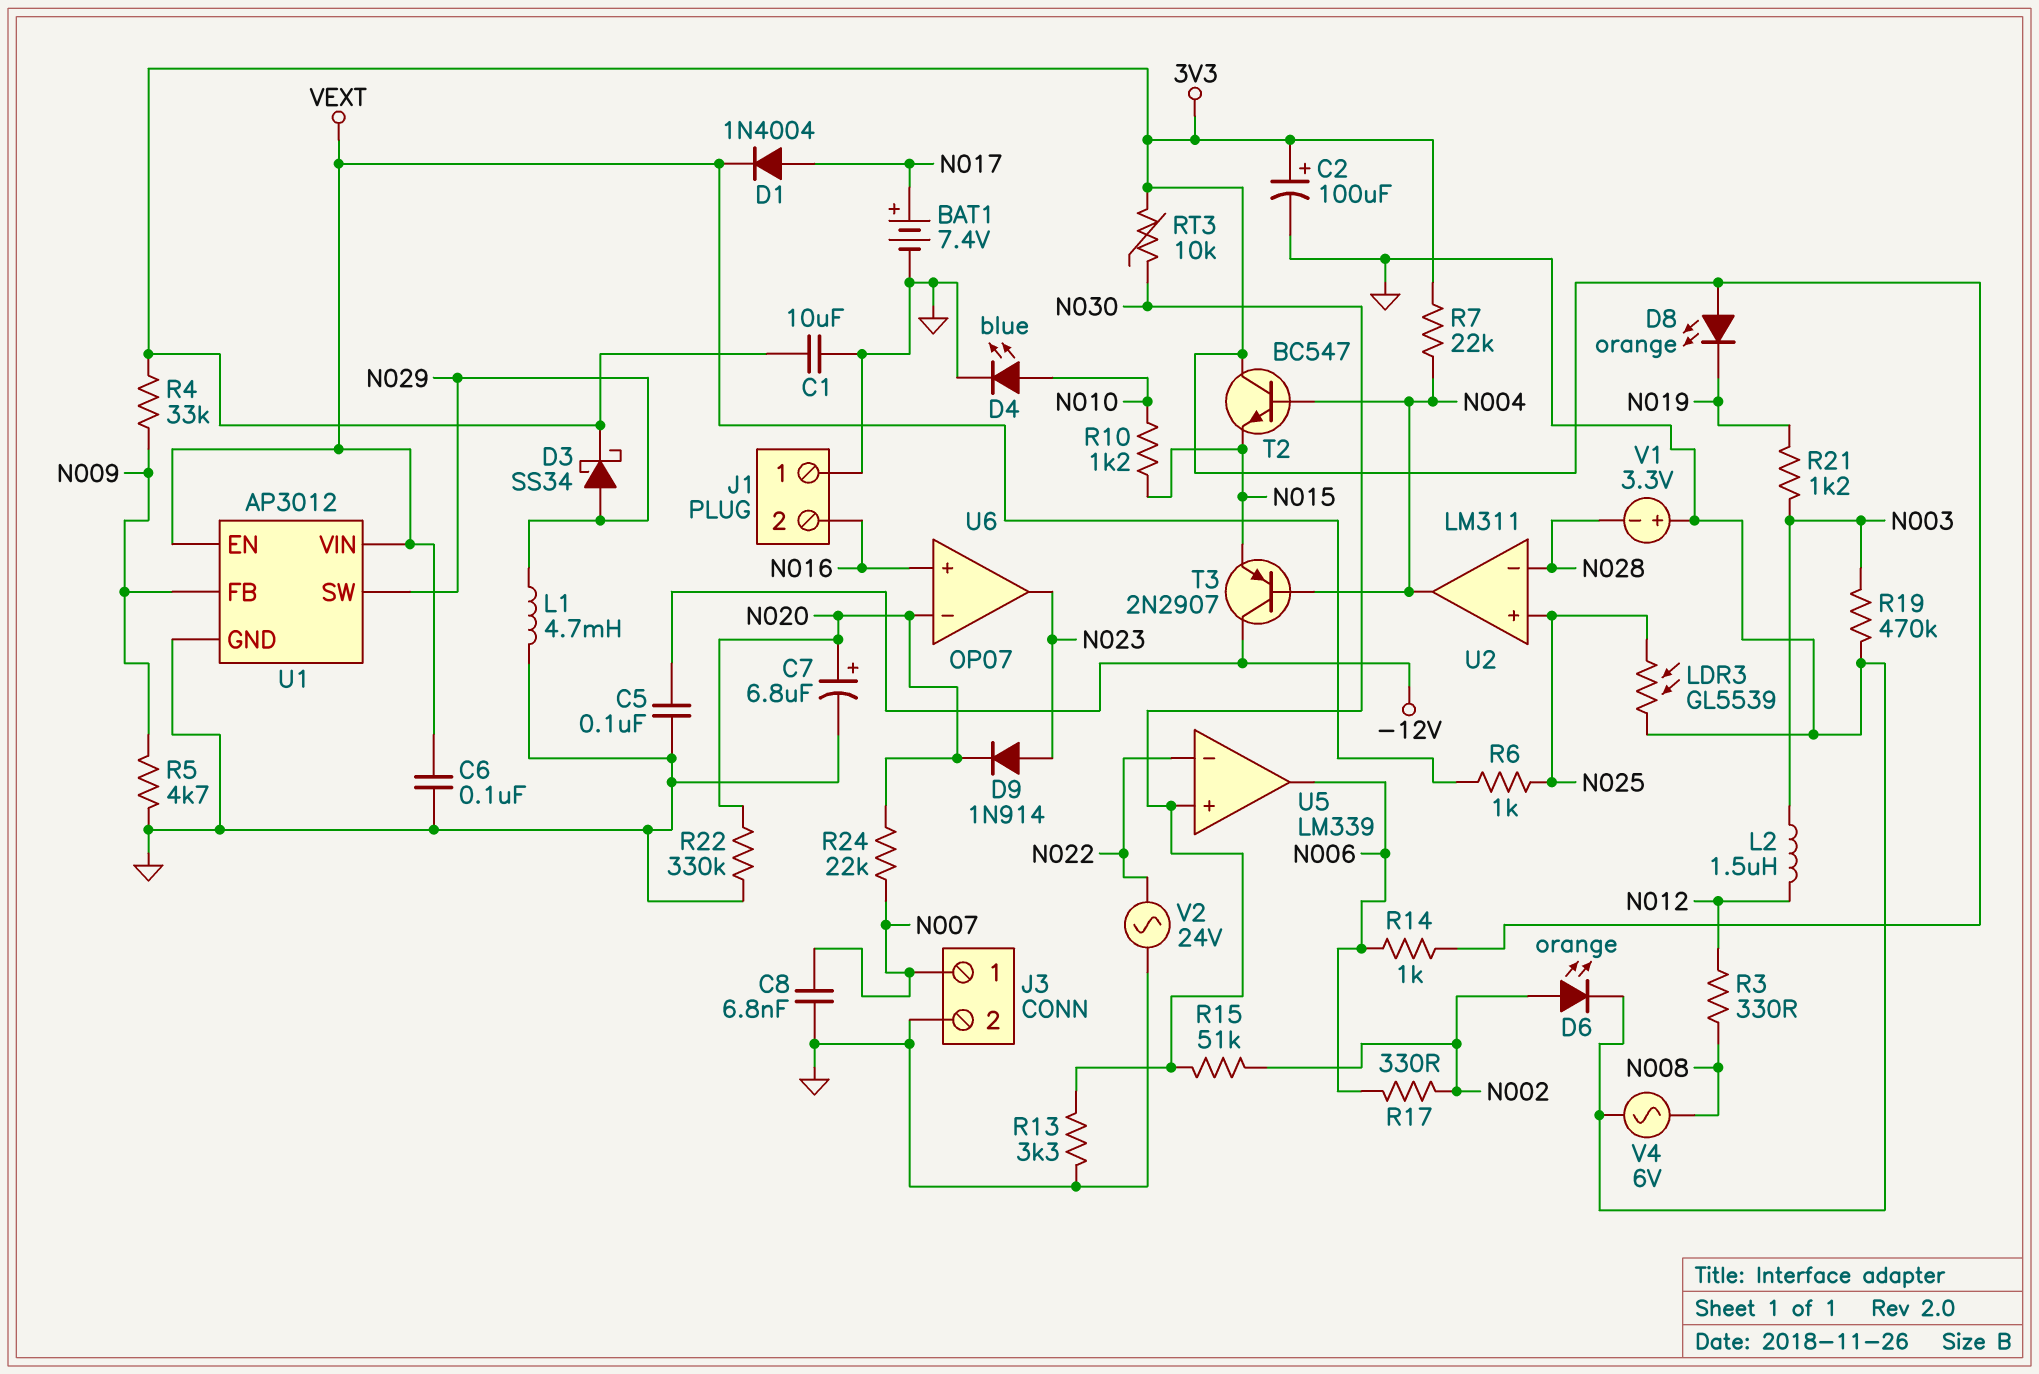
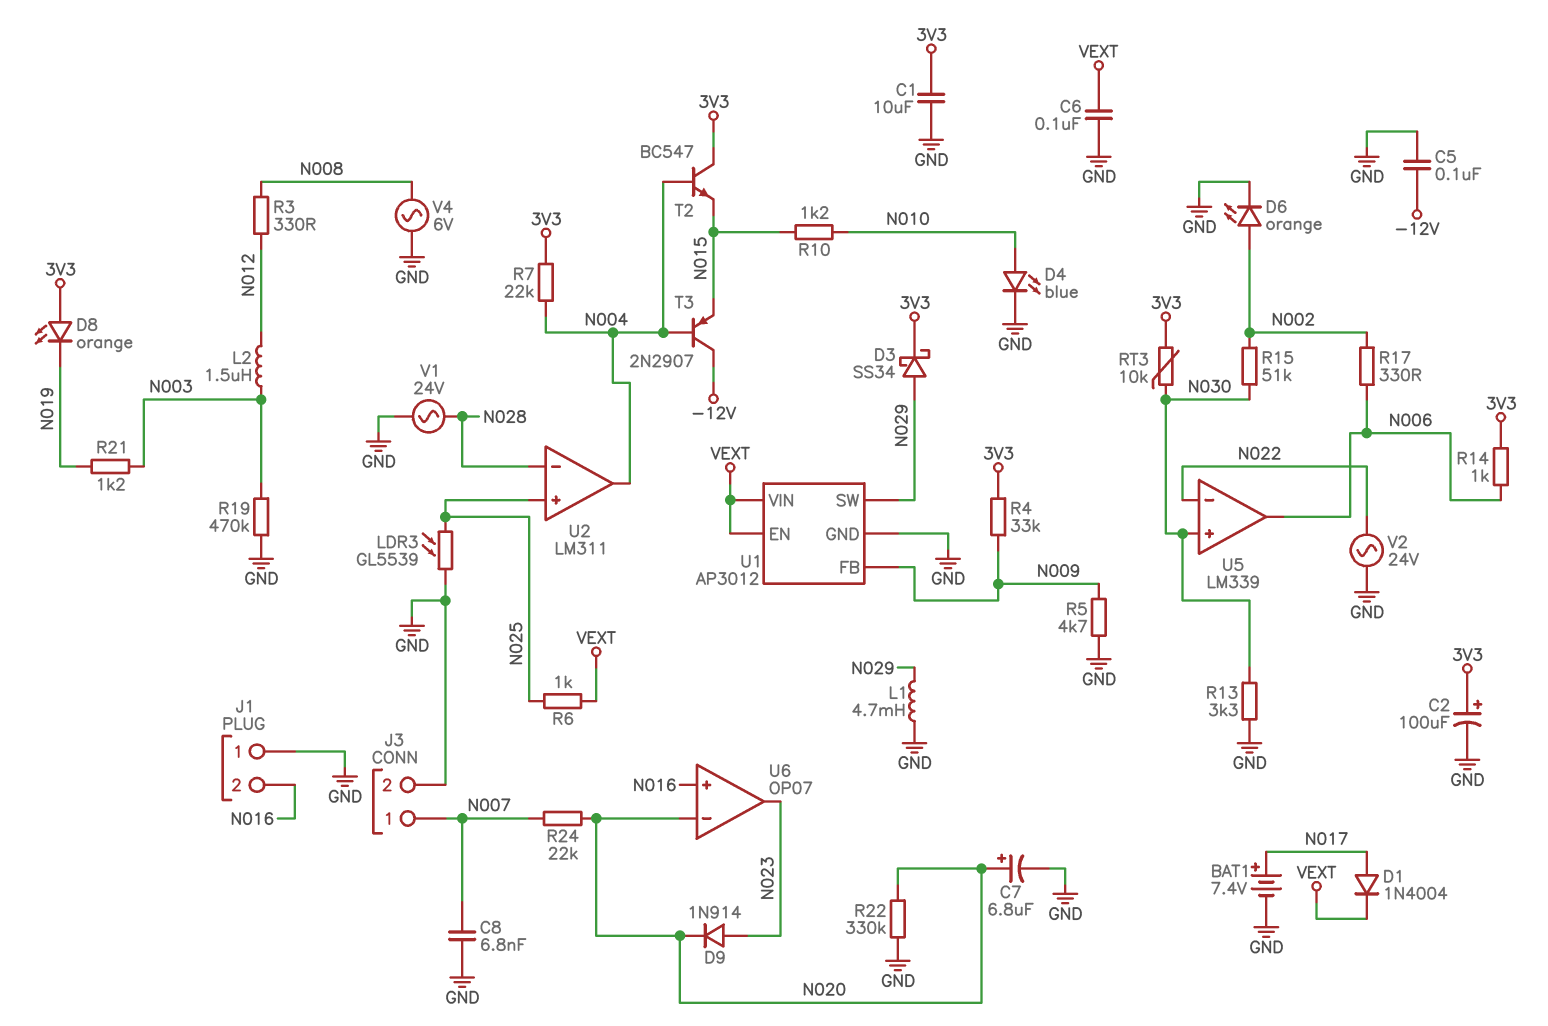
V1: 3.3V (plus GND, minus N028) -> AC 24V (GND, N028)

